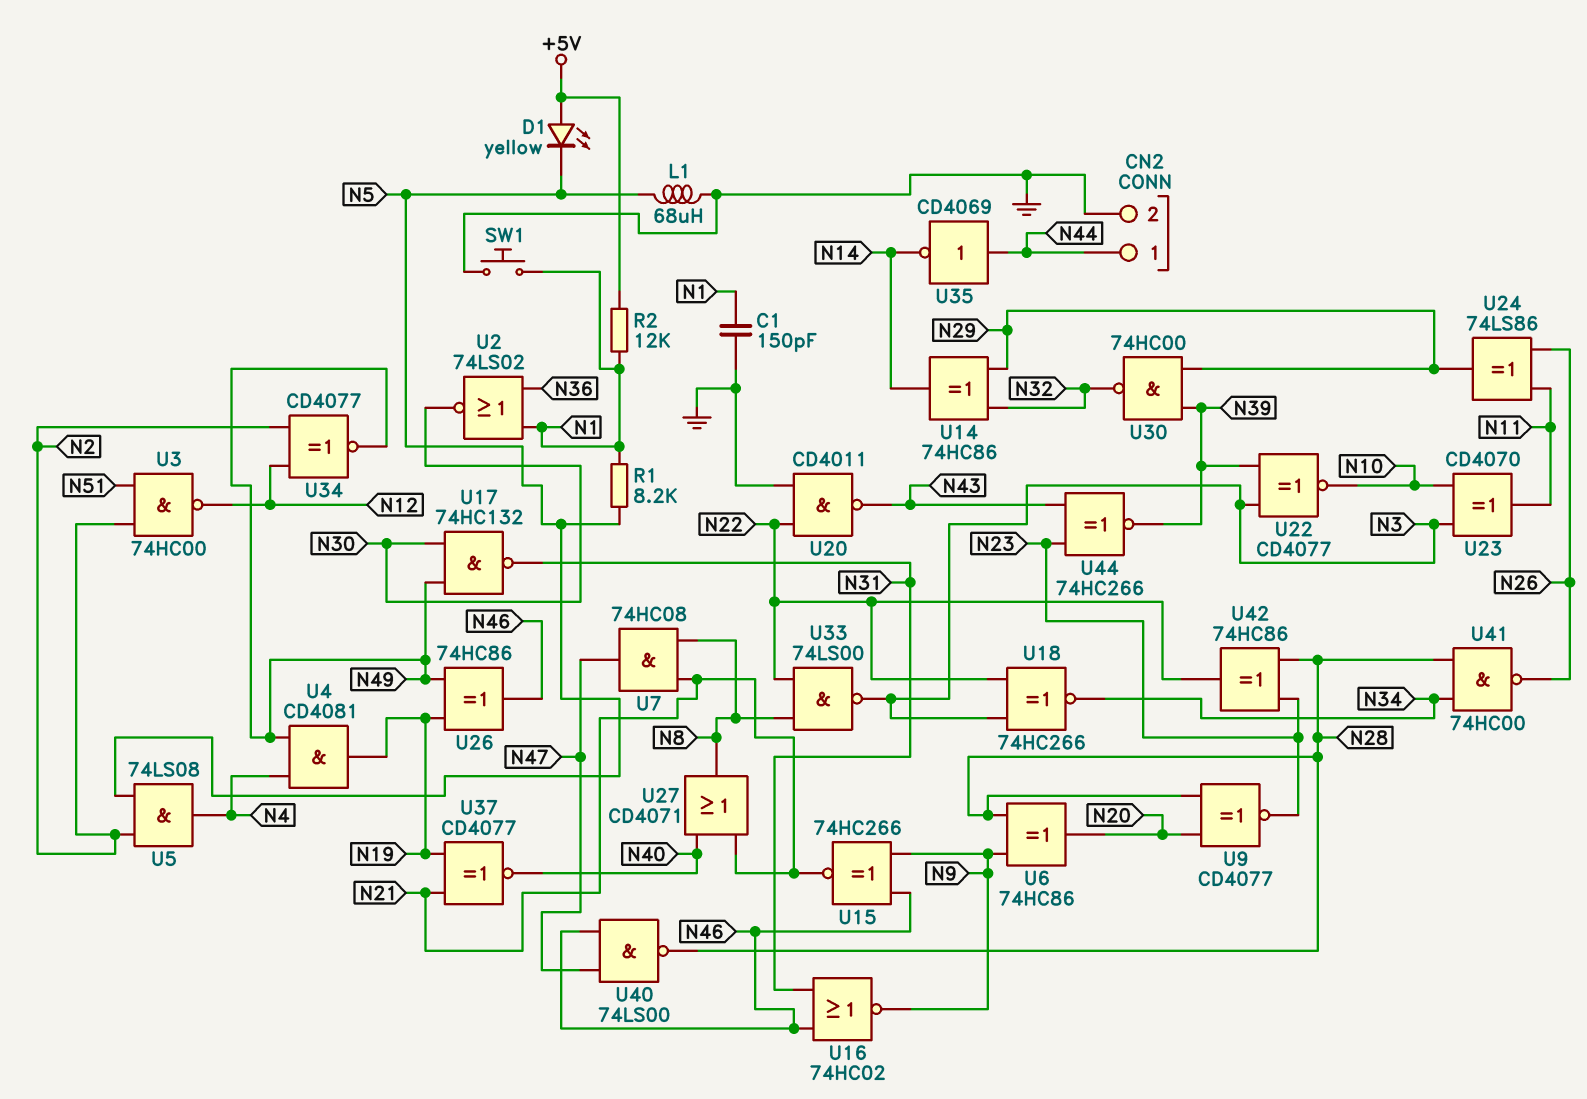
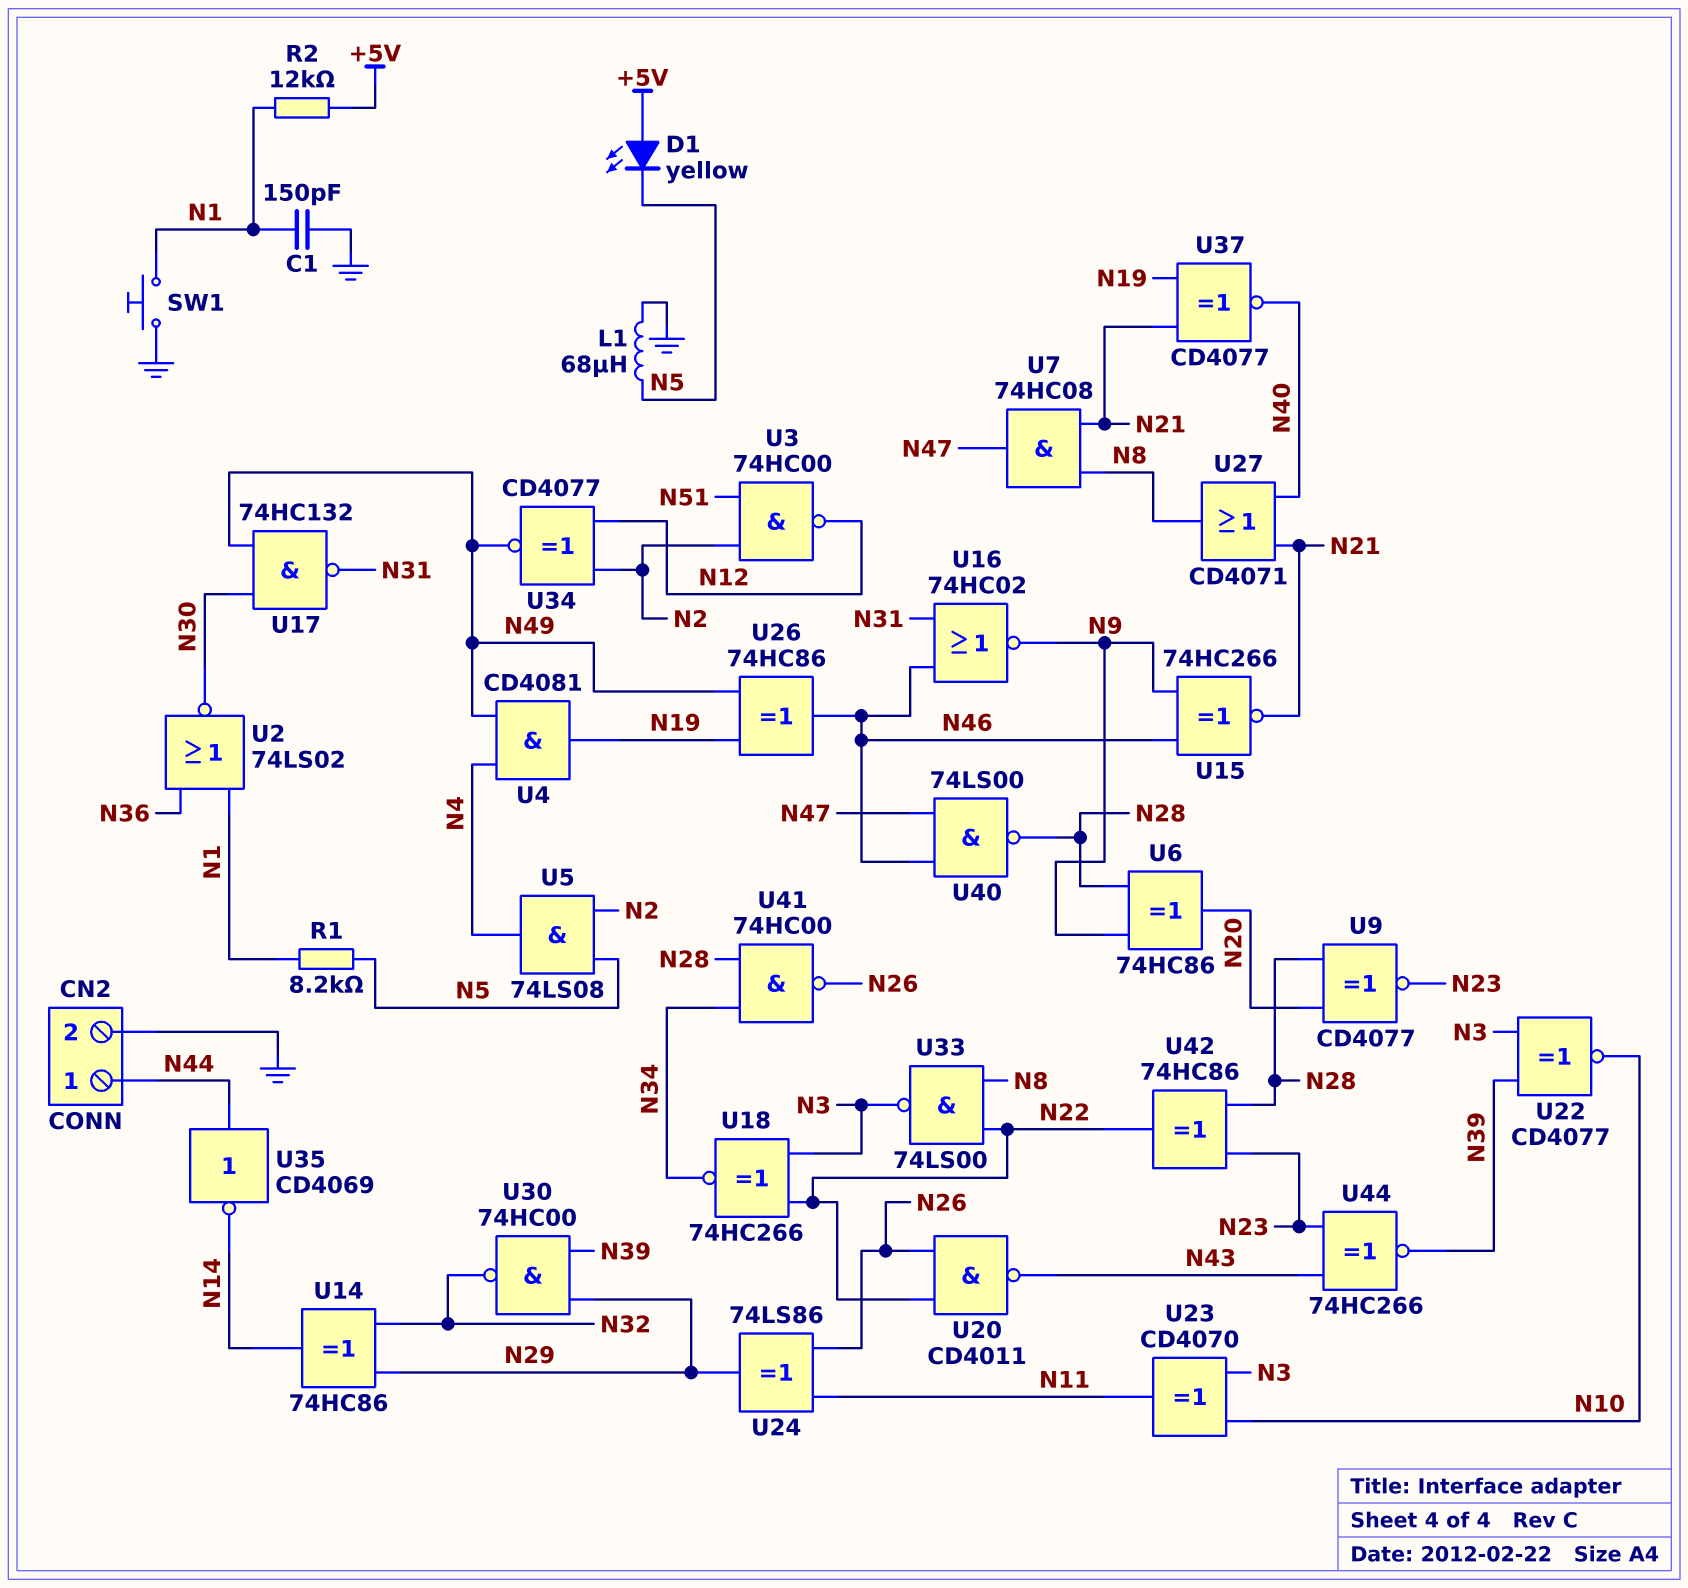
U20: NAND CD4011 (in GND, in N22, out N43) -> NAND CD4011 (in N22, in N26, out N43)

